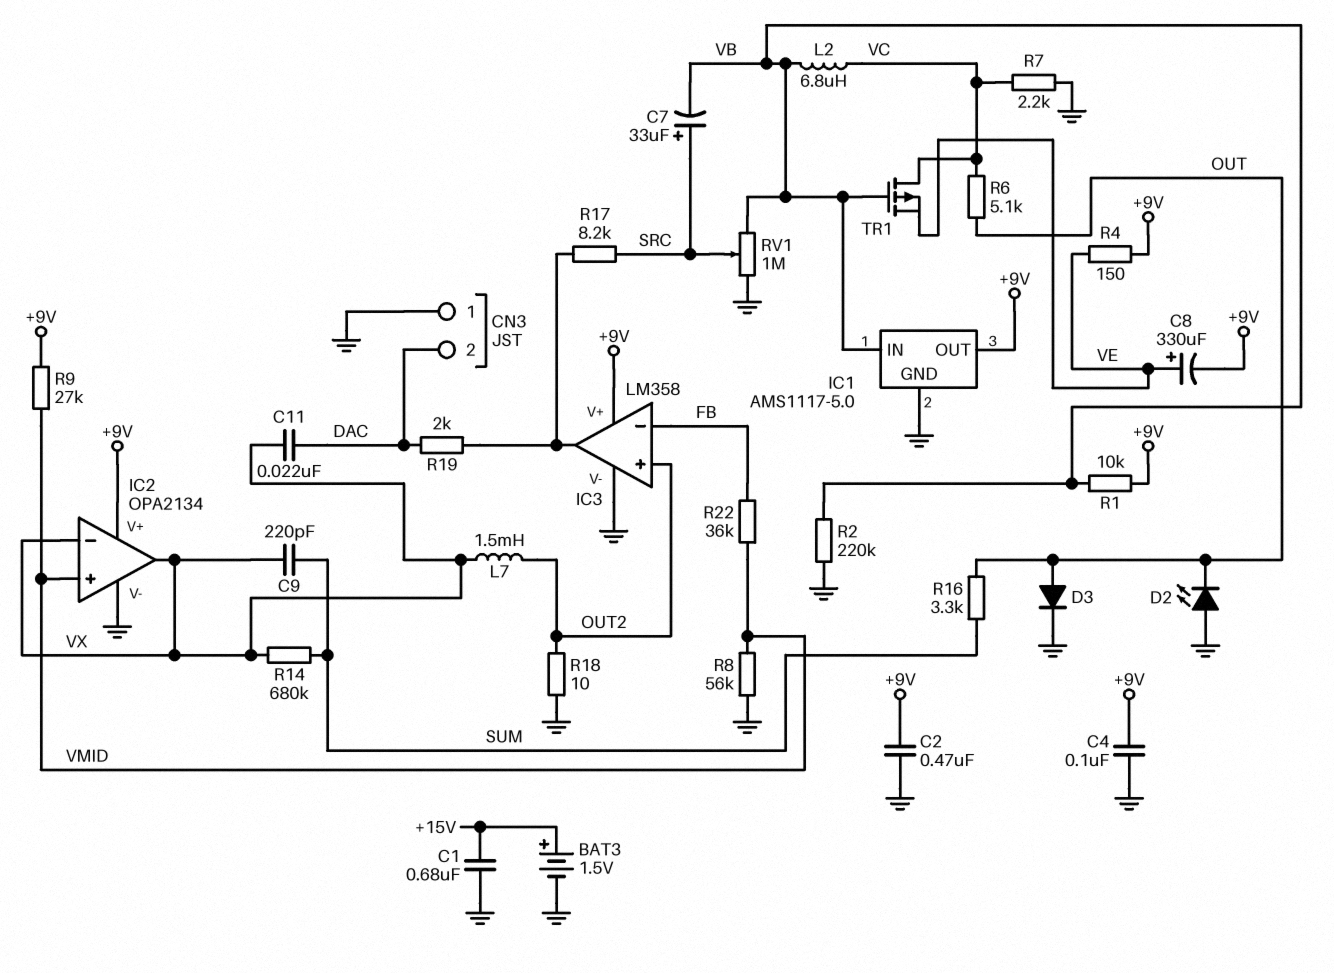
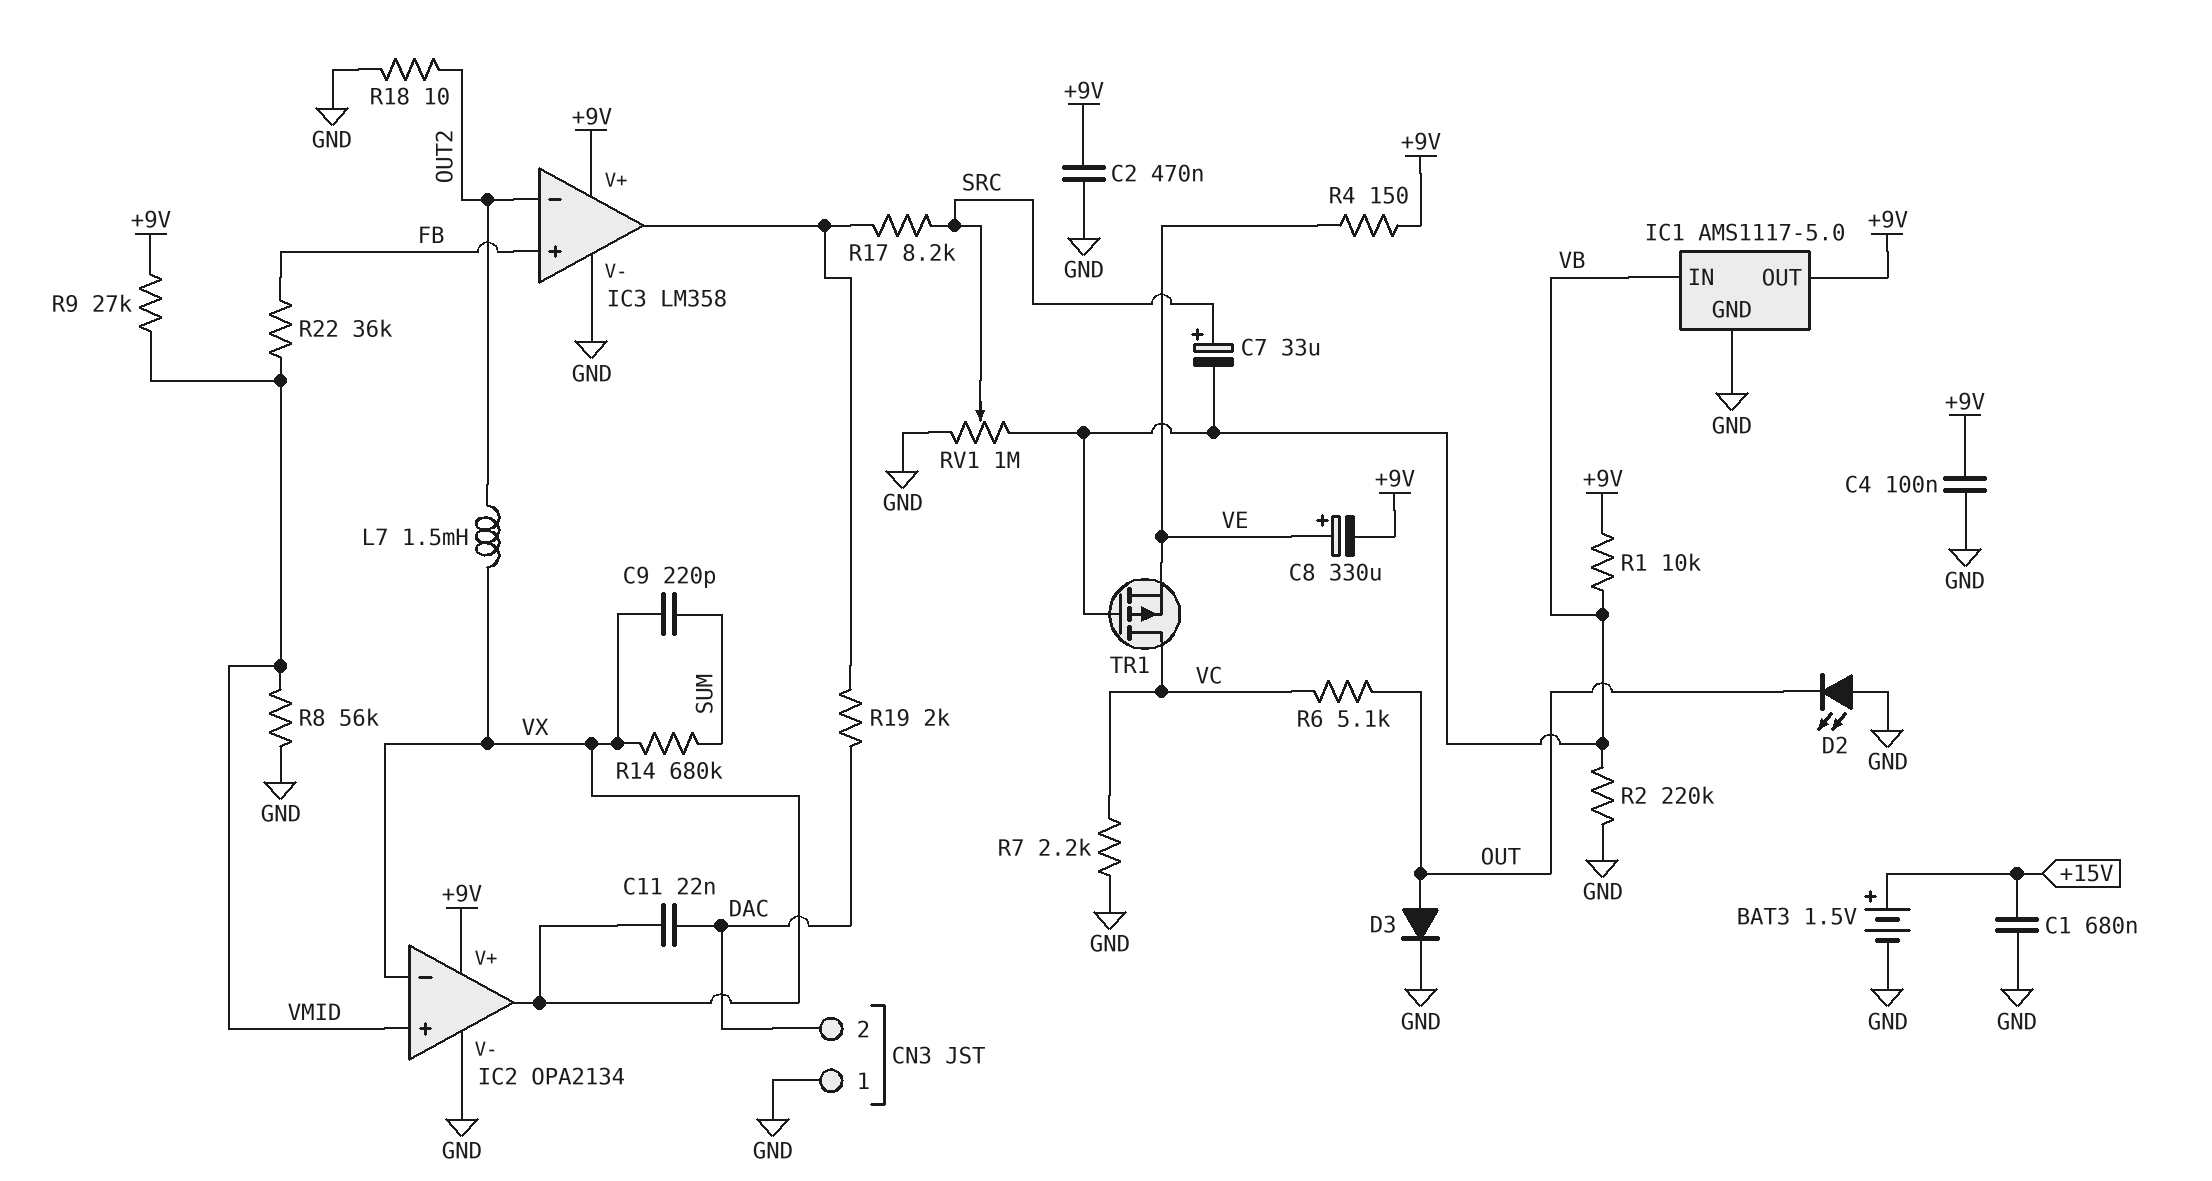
IC3 pin in+: OUT2 -> FB
IC3 pin in-: FB -> OUT2
L2: 6.8uH (VB, VC) -> none
R16: 3.3k (OUT, SUM) -> none

